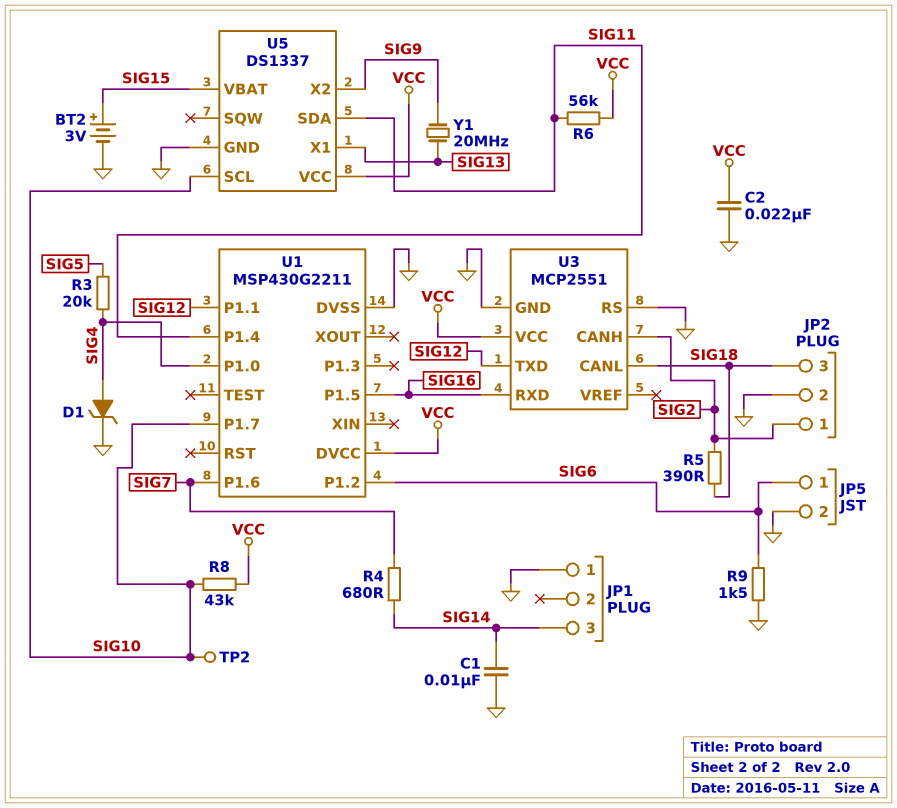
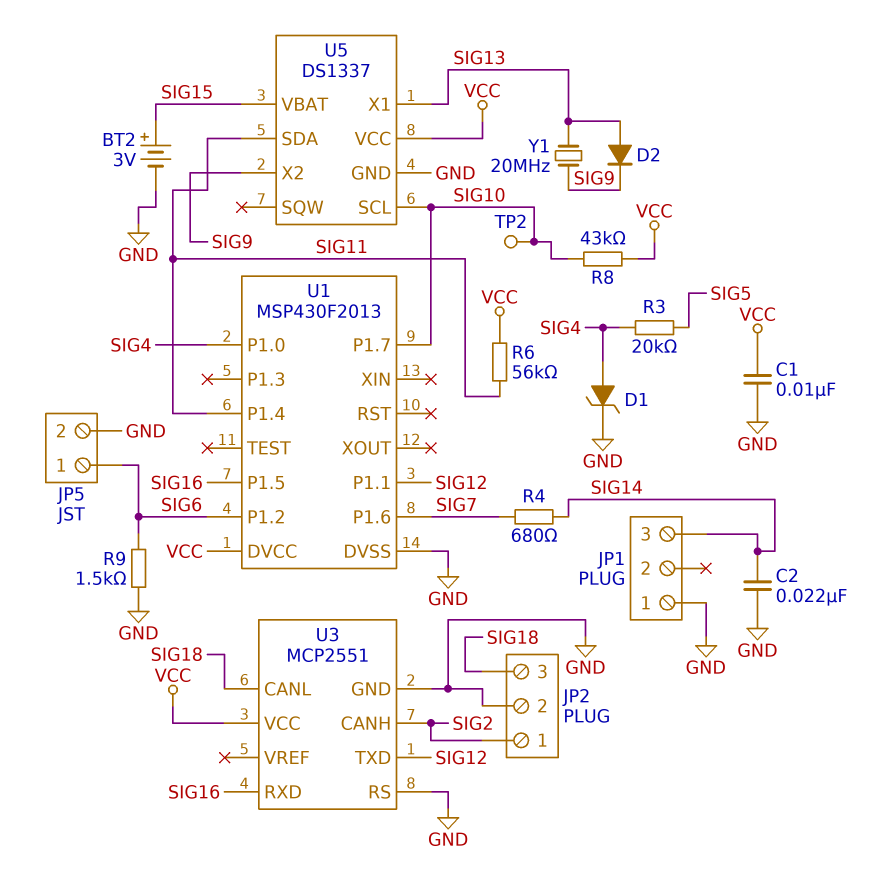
C1: 10nF (GND, SIG14) -> 10nF (GND, VCC)
C2: 22nF (GND, VCC) -> 22nF (GND, SIG14)
D2: none -> diode (A SIG13, K SIG9)
R5: 390 (SIG2, SIG18) -> none
U1: MSP430G2211 -> MSP430F2013

